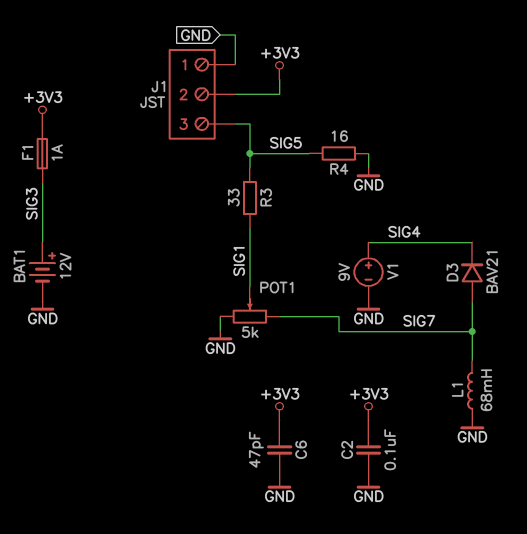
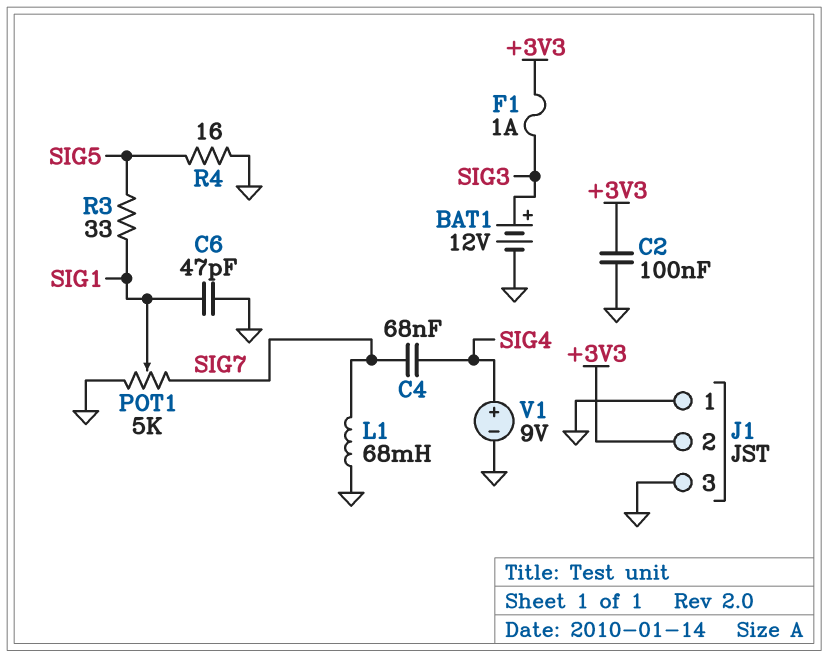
C4: none -> 68nF (SIG4, SIG7)
C6: 47pF (+3V3, GND) -> 47pF (GND, SIG1)
D3: diode BAV21 (A SIG7, K SIG4) -> none
J1 pin 3: SIG5 -> GND

